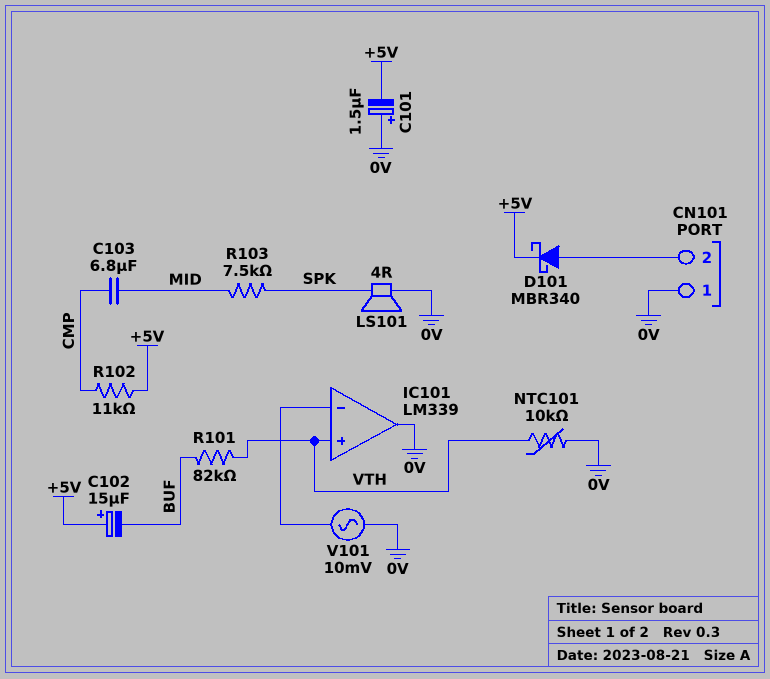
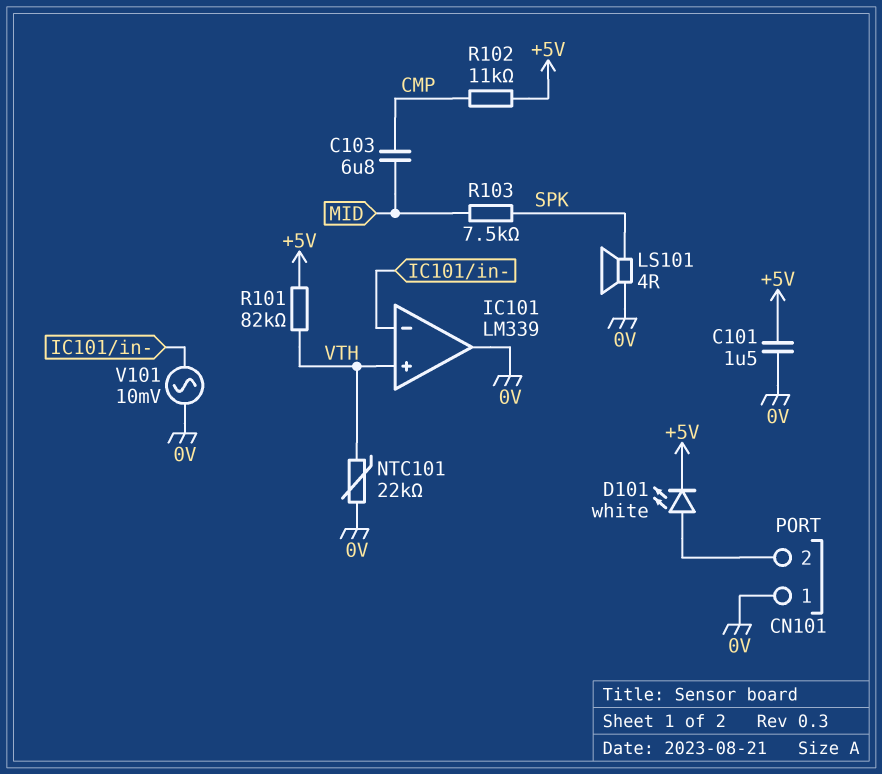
C101: 1.5uF (plus 0V, minus +5V) -> 1.5uF (+5V, 0V)
C102: 15uF (plus +5V, minus BUF) -> none
D101: schottky MBR340 (A CN101/2, K +5V) -> LED white (A CN101/2, K +5V)
NTC101: 10k (0V, VTH) -> 22k (0V, VTH)
R101: 82k (BUF, VTH) -> 82k (+5V, VTH)

